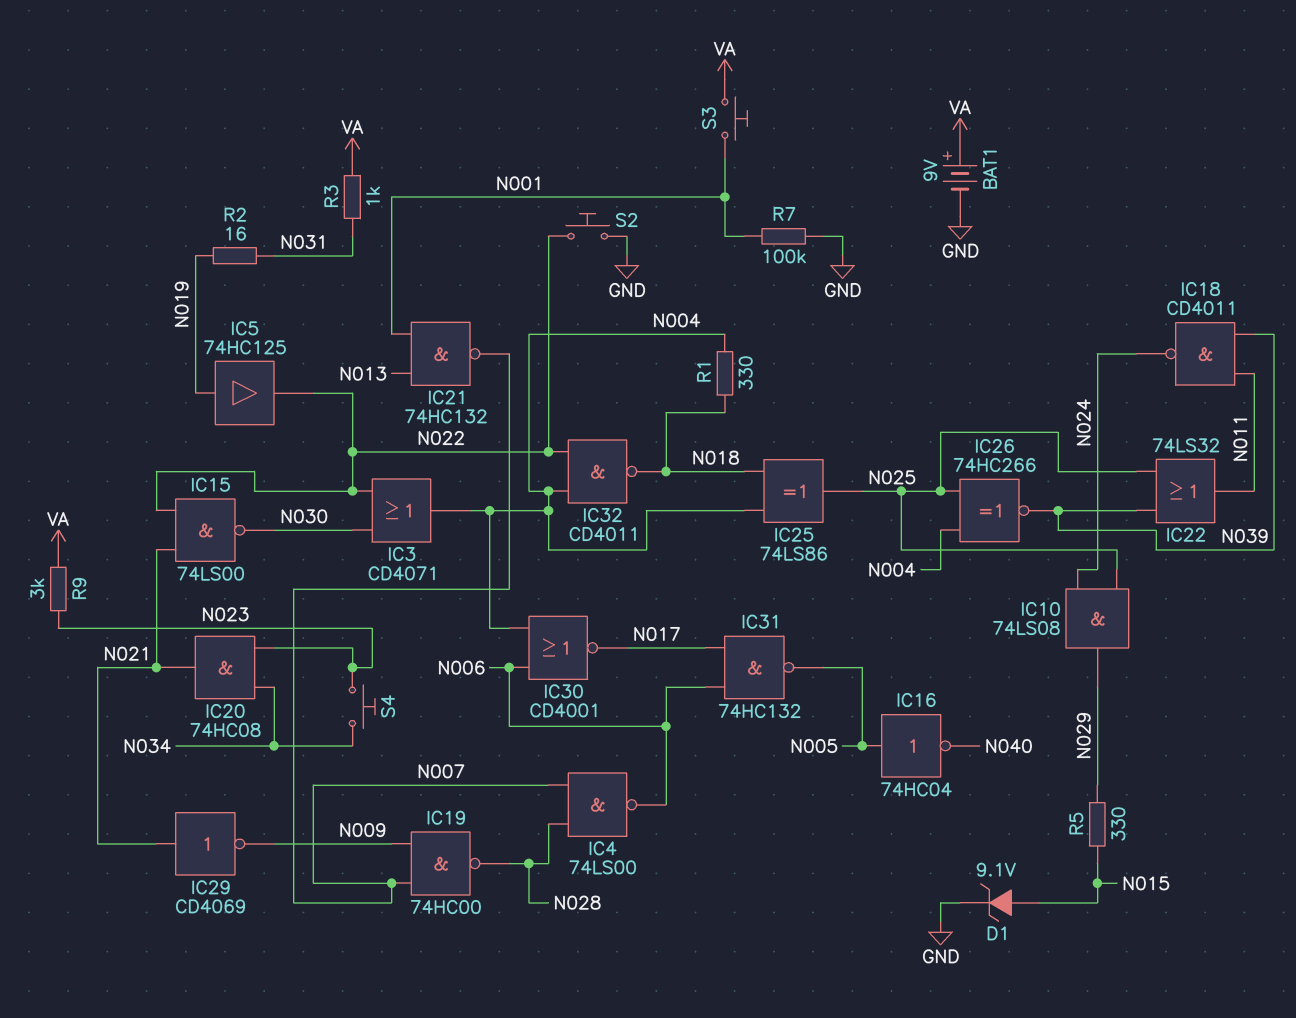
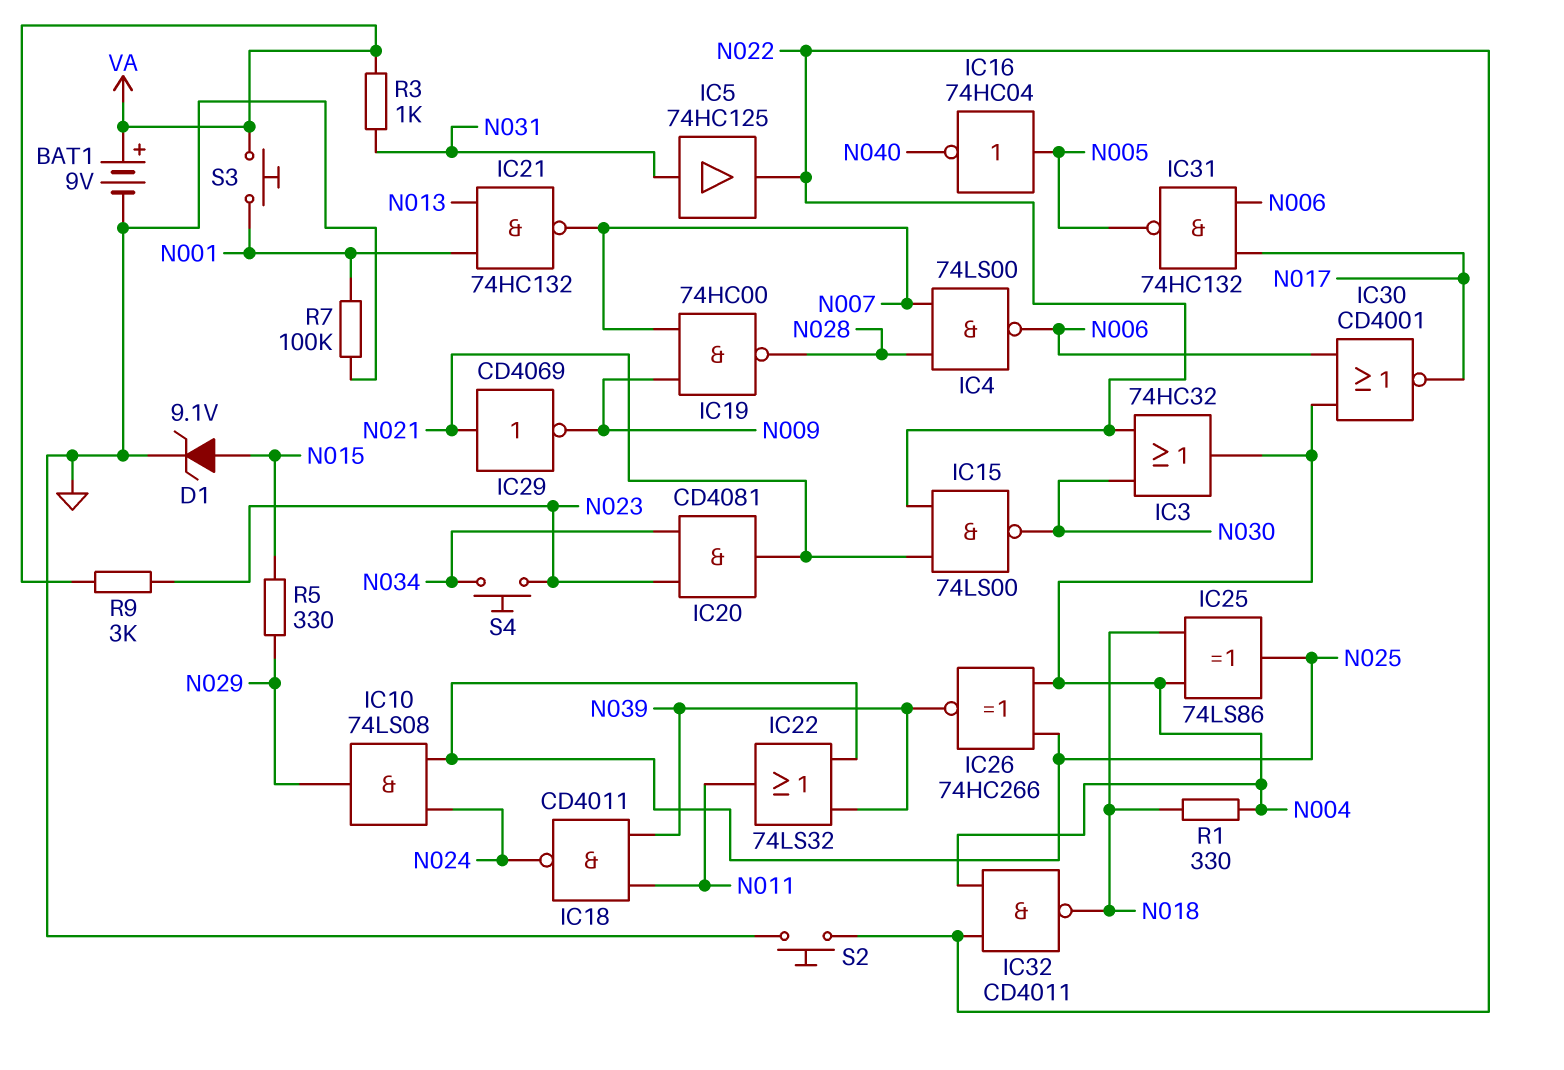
IC3: OR CD4071 (in N022, in N030, out N004) -> OR 74HC32 (in N022, in N030, out N004)
IC5: buffer 74HC125 (in N019, out N022) -> buffer 74HC125 (in N031, out N022)
IC20: AND 74HC08 (in N023, in N034, out N021) -> AND CD4081 (in N023, in N034, out N021)
R2: 16 (N019, N031) -> none

